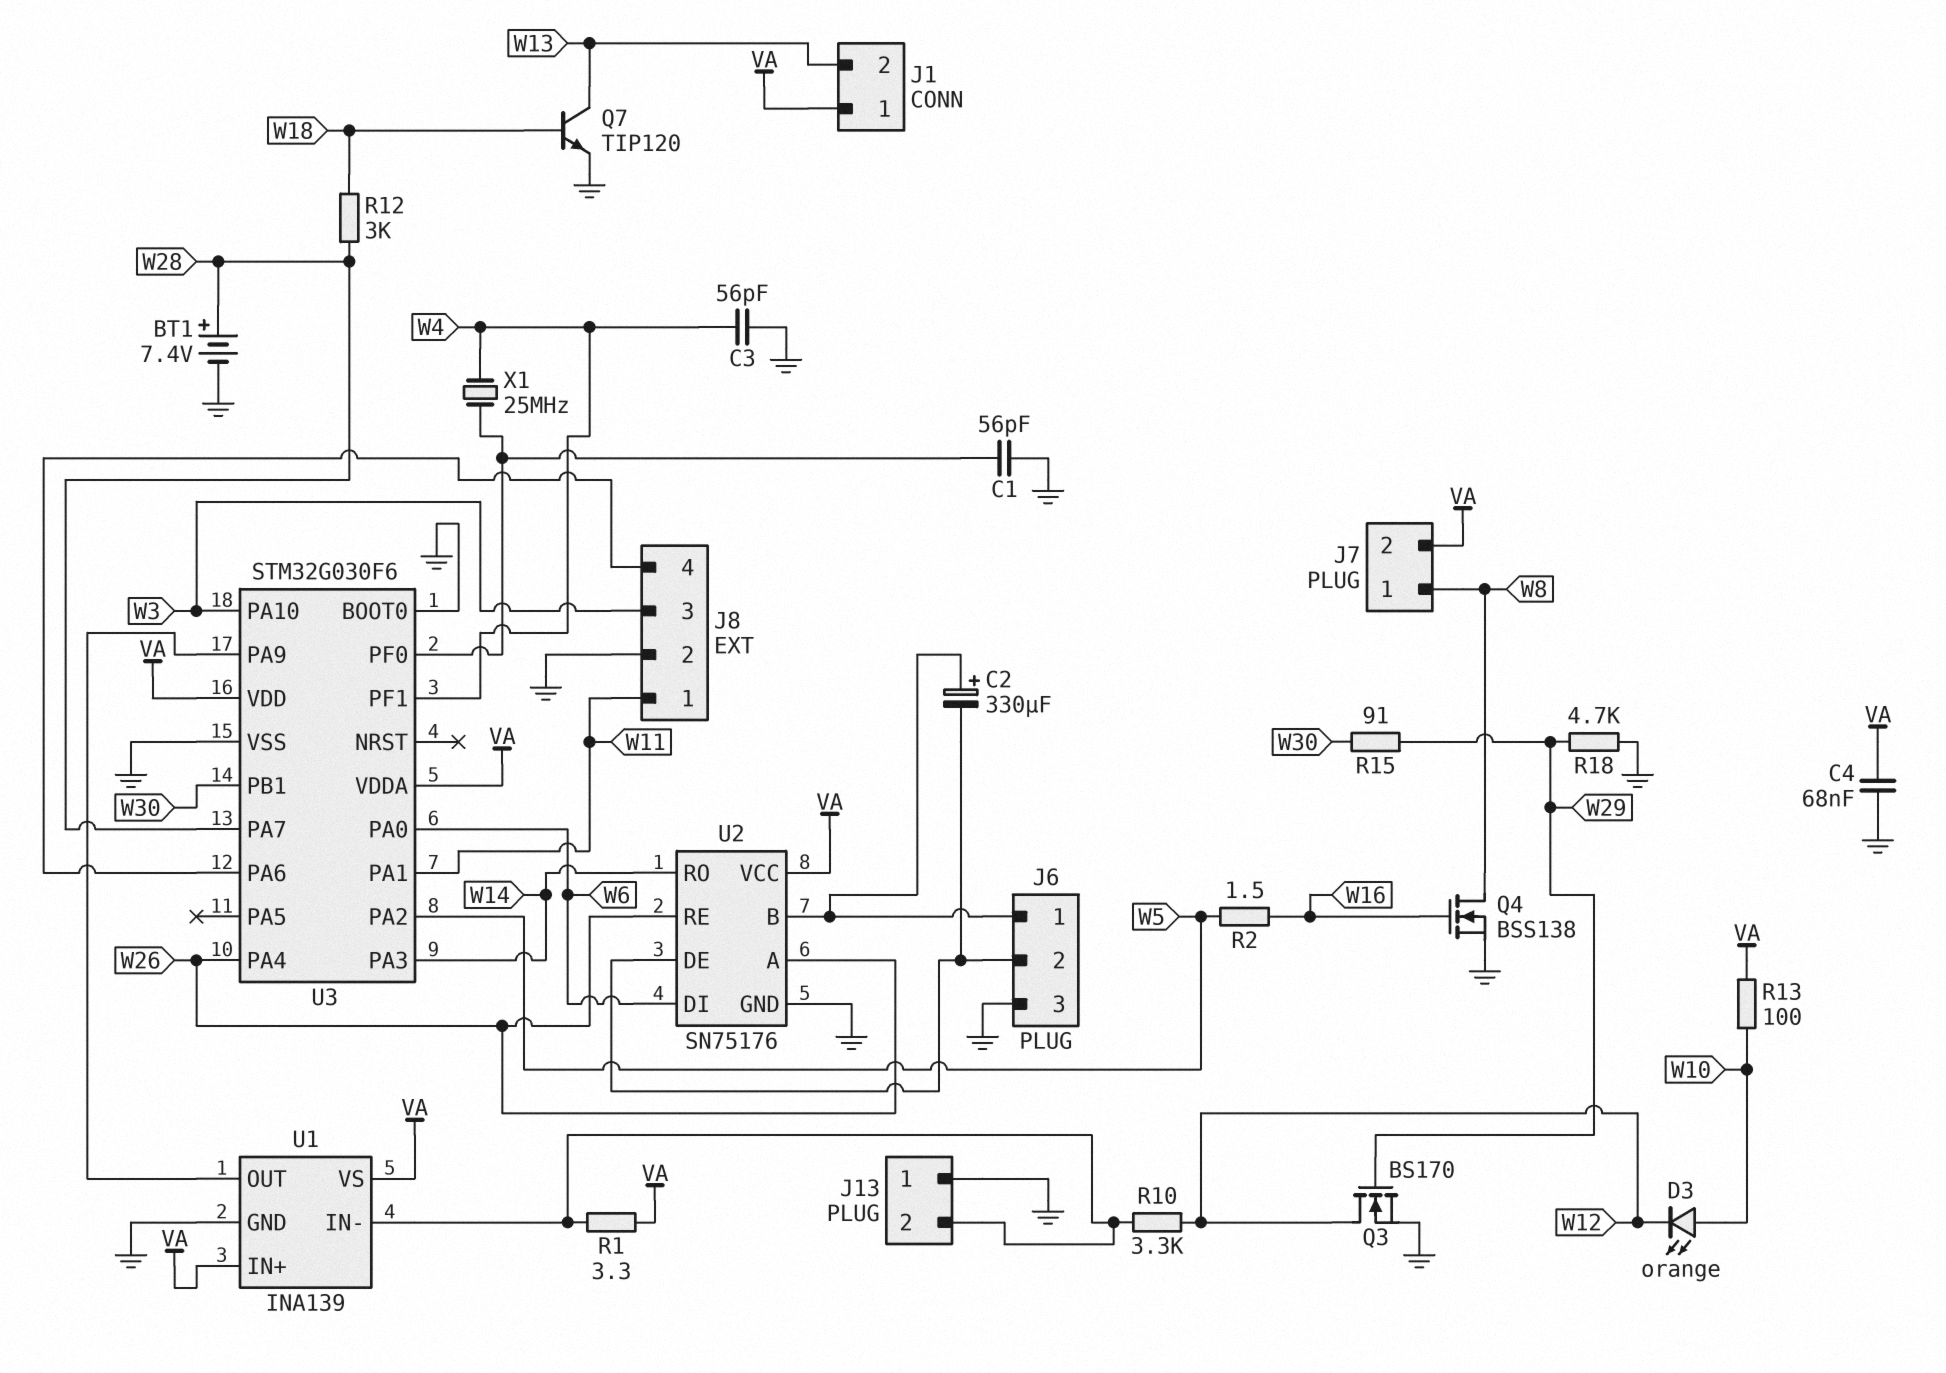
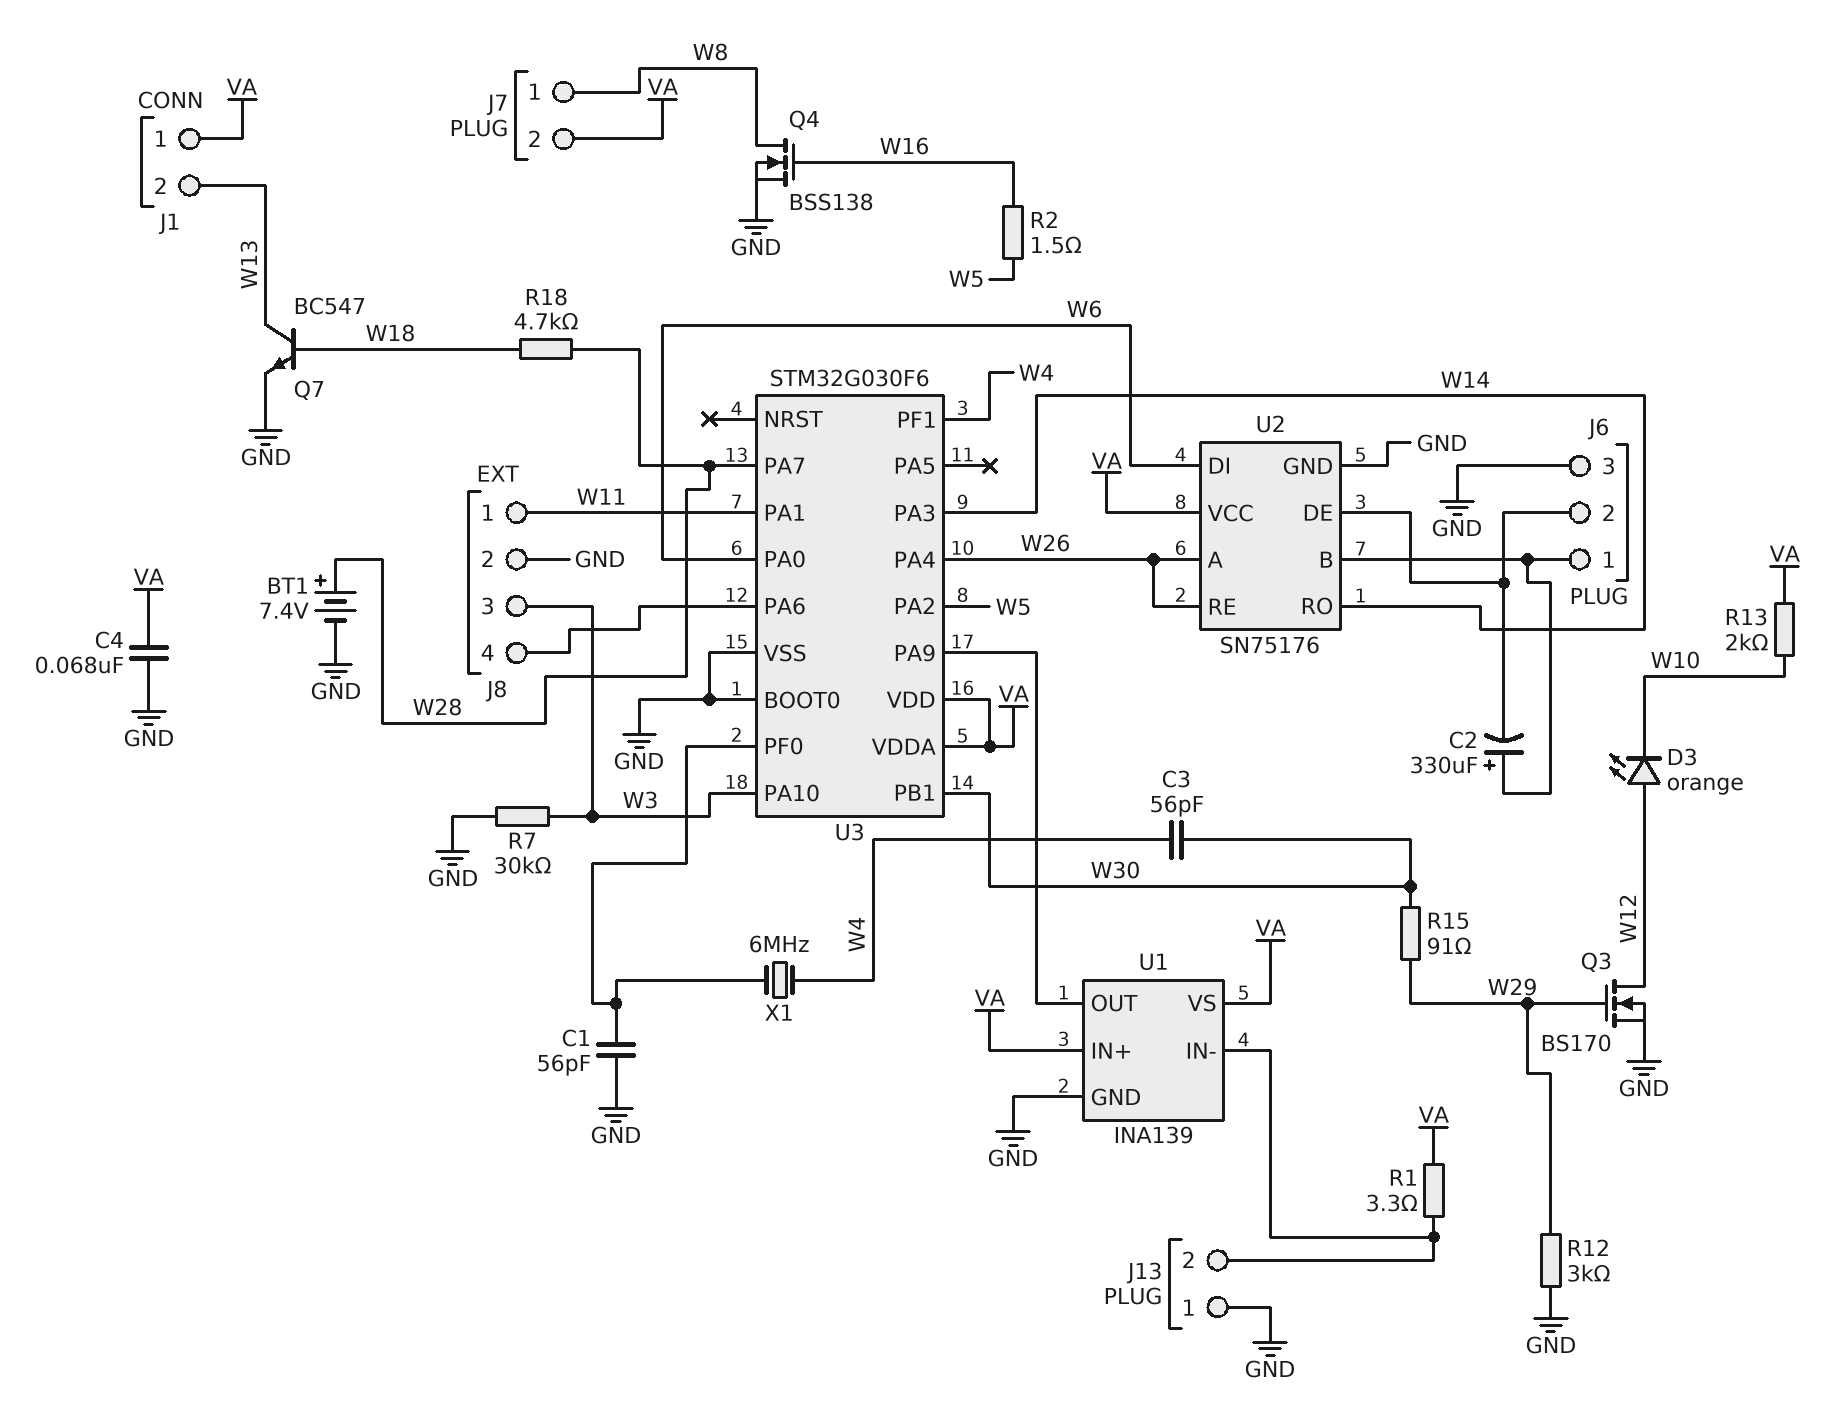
C3: 56pF (GND, W4) -> 56pF (W4, W30)
D3: LED orange (A W10, K W12) -> LED orange (A W12, K W10)
Q7: NPN TIP120 (B W18, C W13, E GND) -> NPN BC547 (B W18, C W13, E GND)
R7: none -> 30k (GND, W3)
R10: 3.3k (J13/2, W12) -> none
R12: 3k (W18, W28) -> 3k (GND, W29)
R13: 100 (VA, W10) -> 2k (VA, W10)
R18: 4.7k (GND, W29) -> 4.7k (W18, W28)
X1: 25MHz (U3/PF0, W4) -> 6MHz (U3/PF0, W4)

